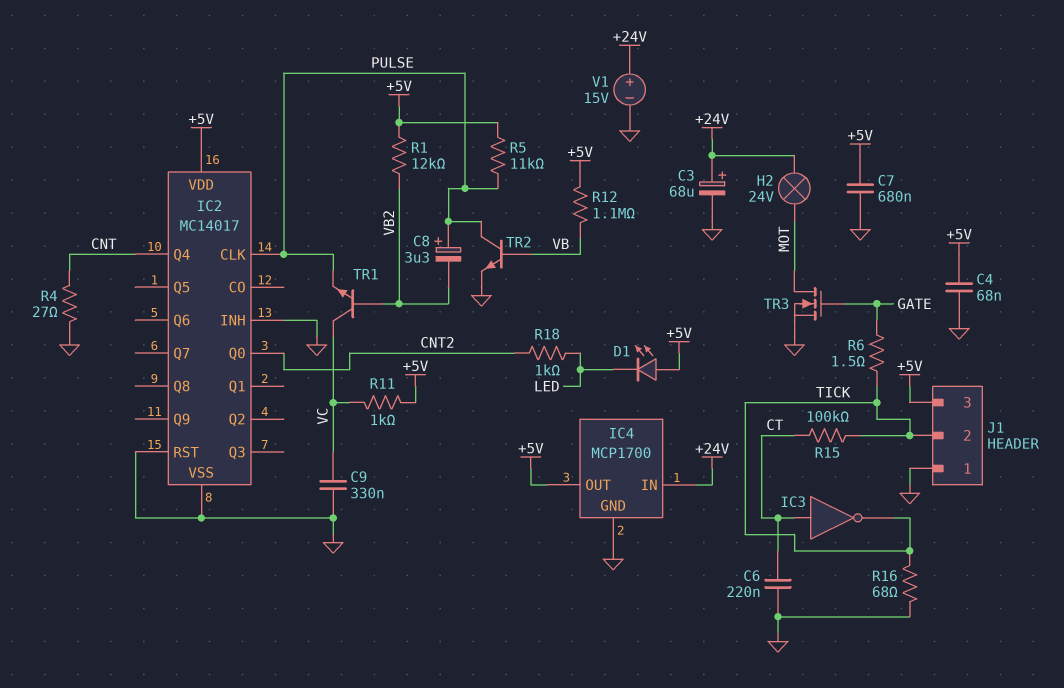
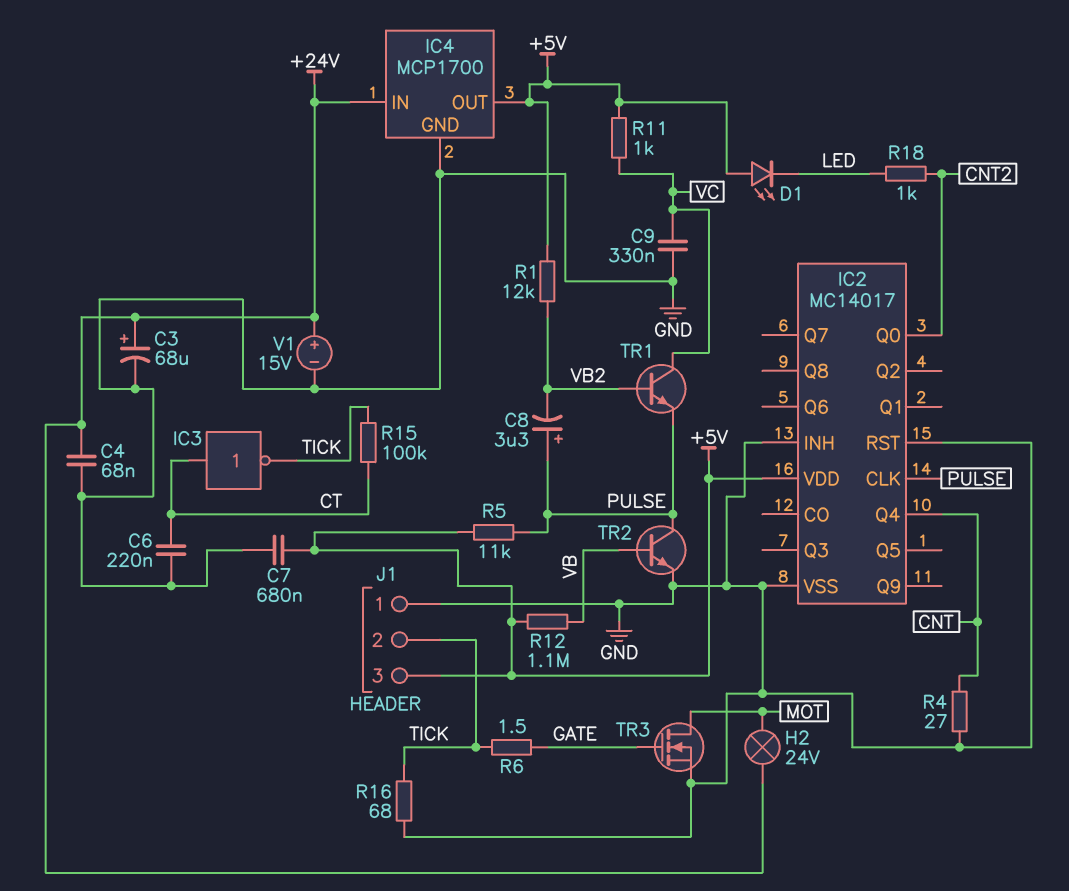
C4: 68nF (+5V, GND) -> 68nF (+24V, GND)

